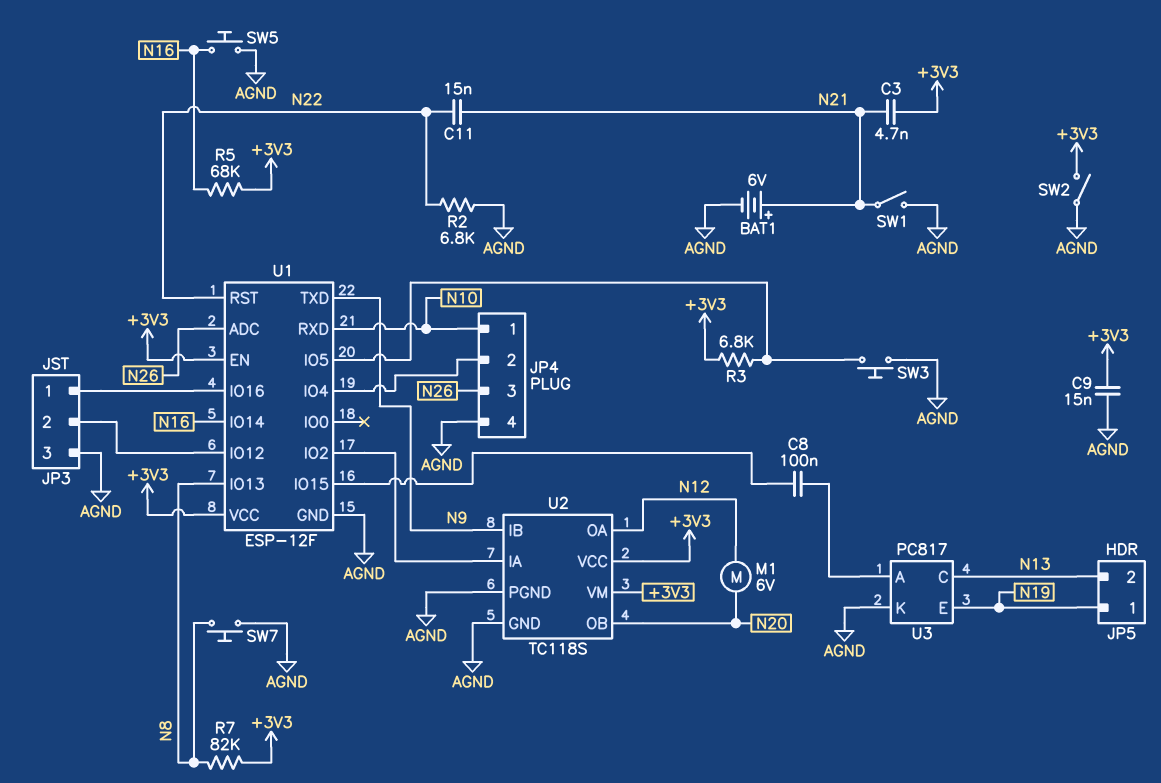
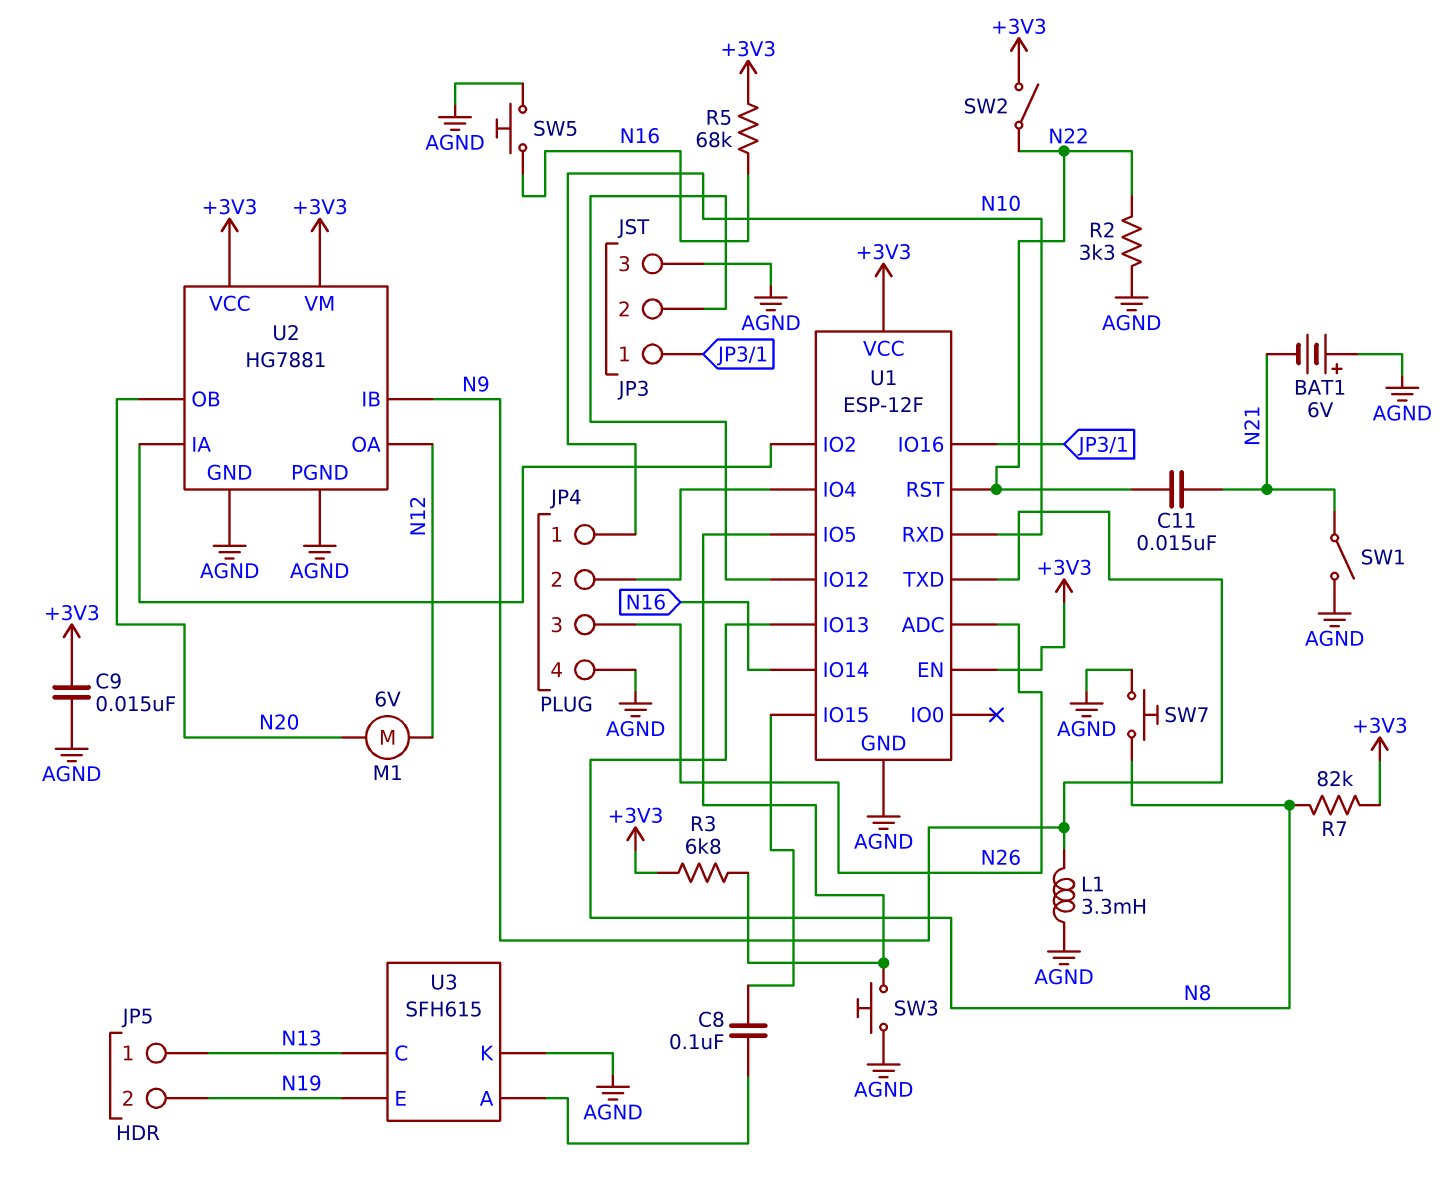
BAT1: 6V (plus N21, minus AGND) -> 6V (plus AGND, minus N21)
C3: 4.7nF (+3V3, N21) -> none
JP5 pin 1: N19 -> N13
JP5 pin 2: N13 -> N19
L1: none -> 3.3mH (AGND, N9)
R2: 6.8k (AGND, N22) -> 3.3k (AGND, N22)
SW2: switch (+3V3, AGND) -> switch (+3V3, N22)
U2: TC118S -> HG7881
U3: PC817 -> SFH615

